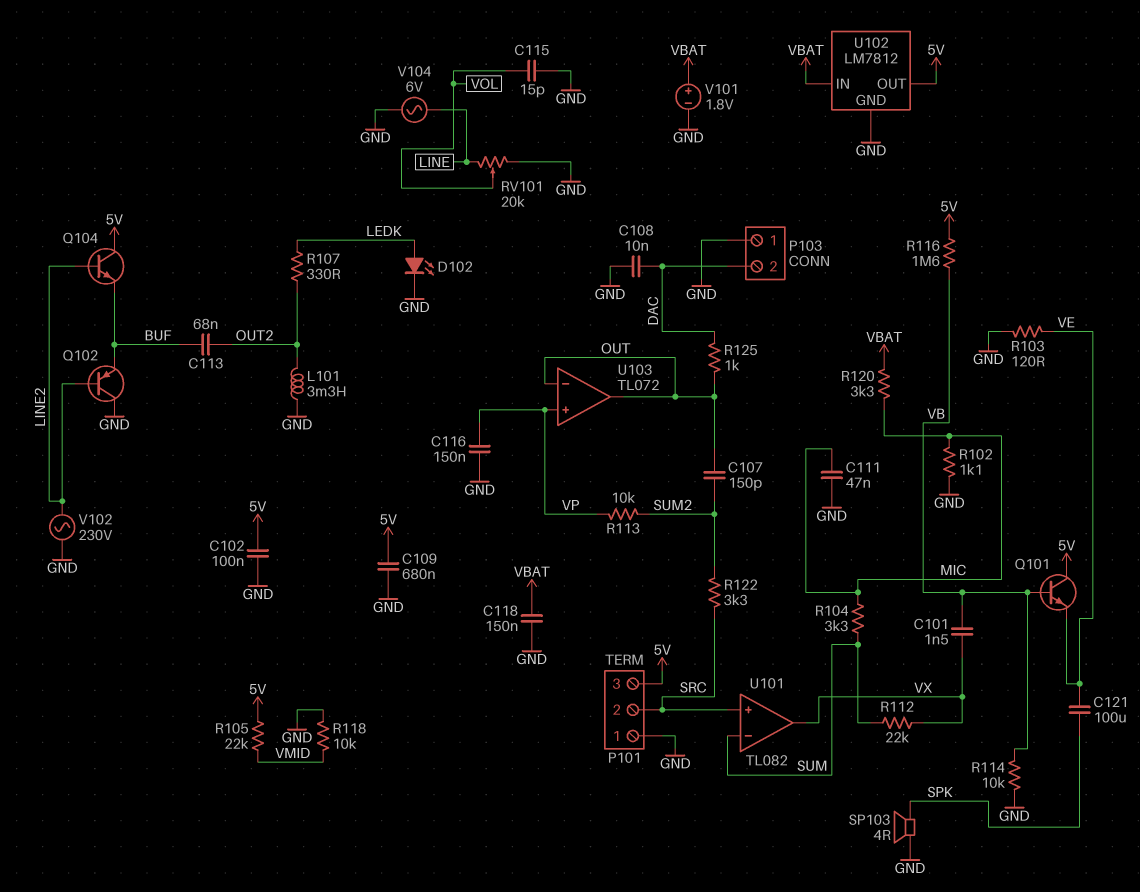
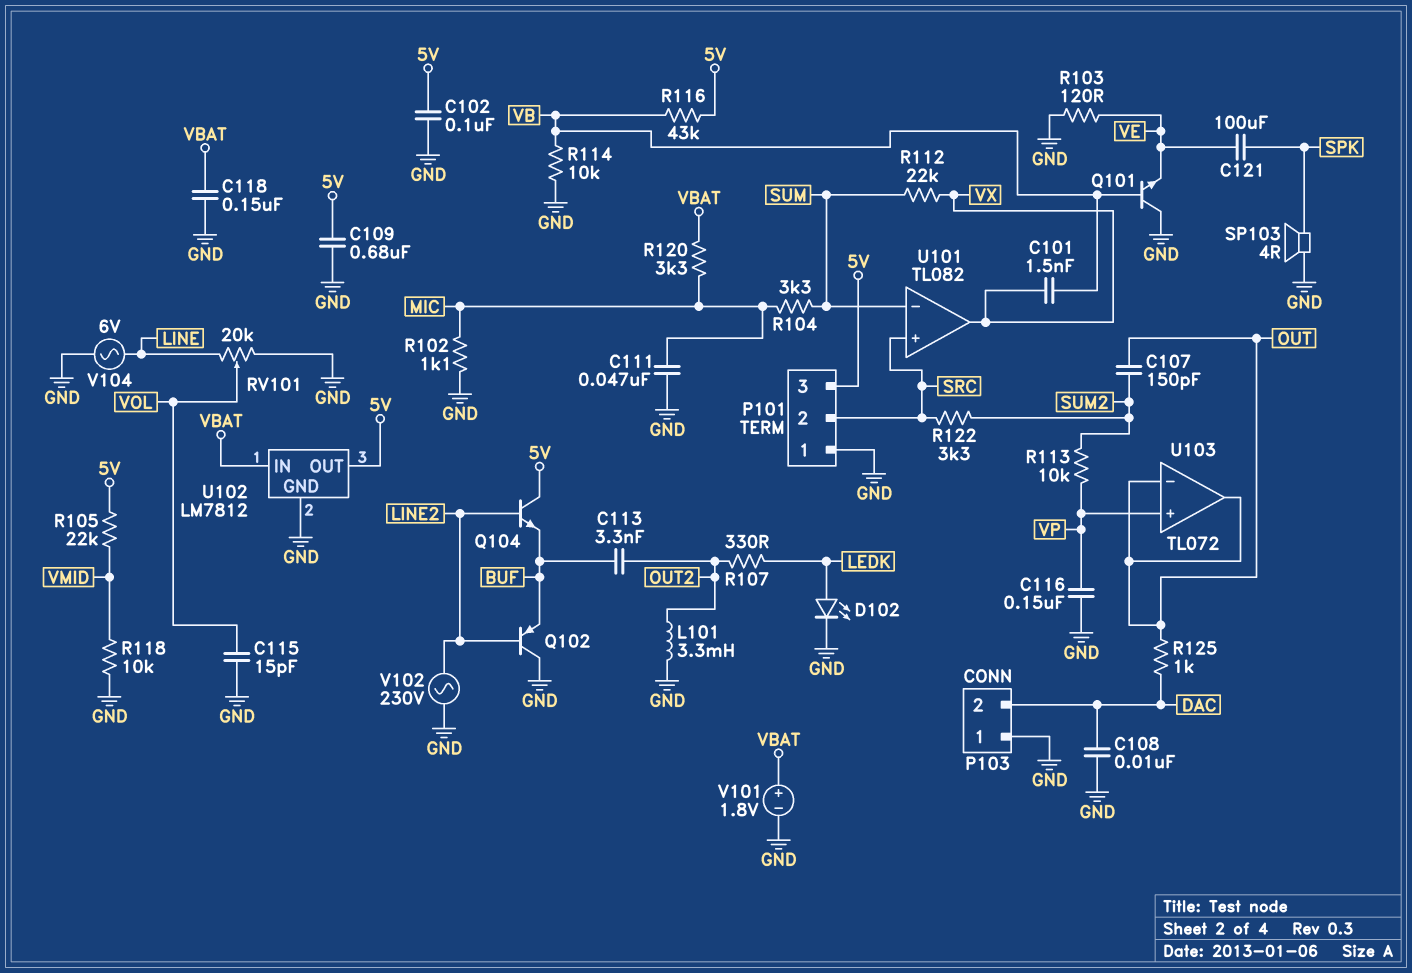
C113: 68nF (BUF, OUT2) -> 3.3nF (BUF, OUT2)
Q101: NPN (B VB, C 5V, E VE) -> NPN (B VB, C GND, E VE)
R116: 1.6M (5V, VB) -> 43k (5V, VB)

